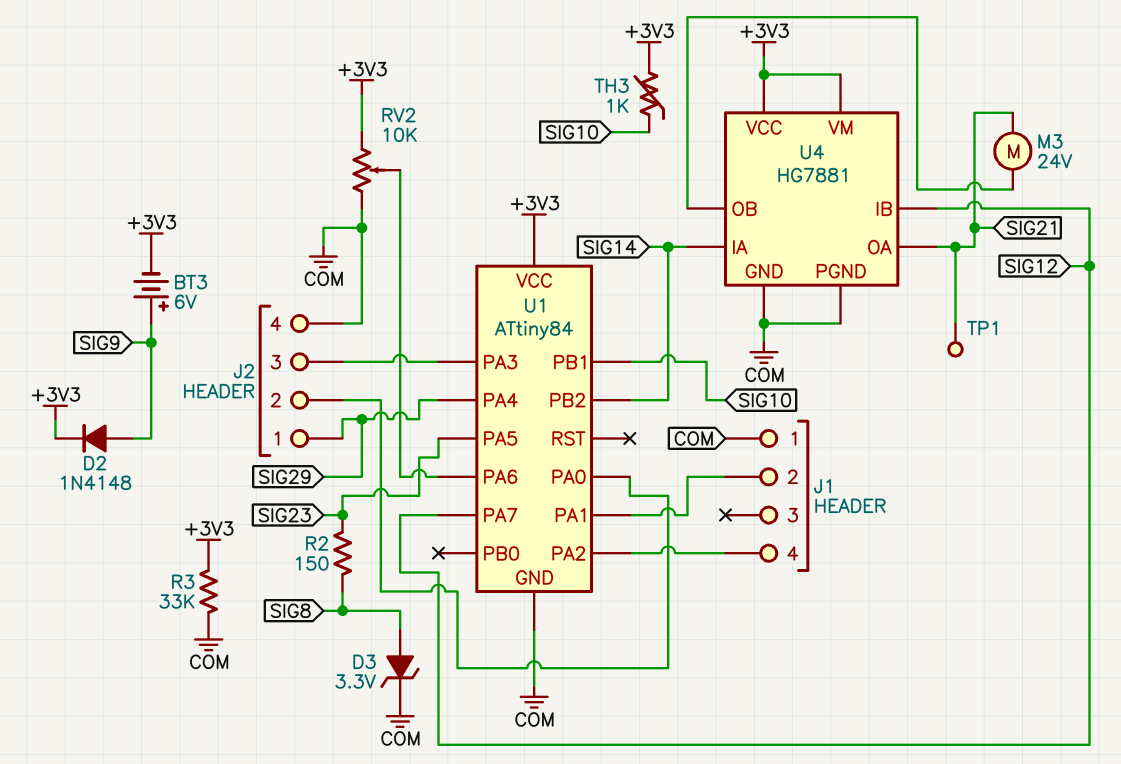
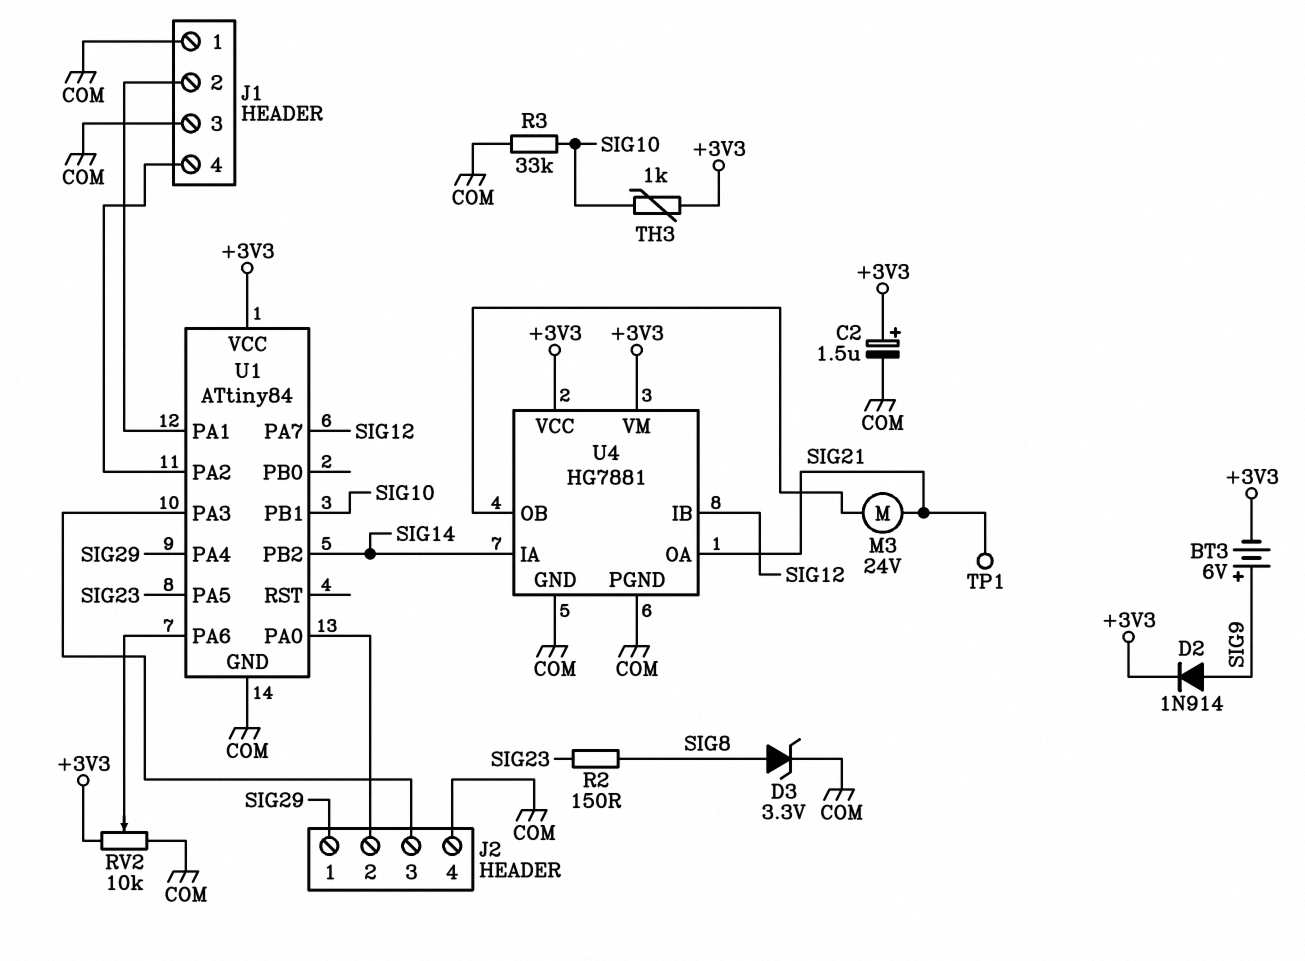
C2: none -> 1.5uF (plus +3V3, minus COM)
D2: diode 1N4148 (A SIG9, K +3V3) -> diode 1N914 (A SIG9, K +3V3)
J1 pin 3: none -> COM
R3: 33k (+3V3, COM) -> 33k (COM, SIG10)

